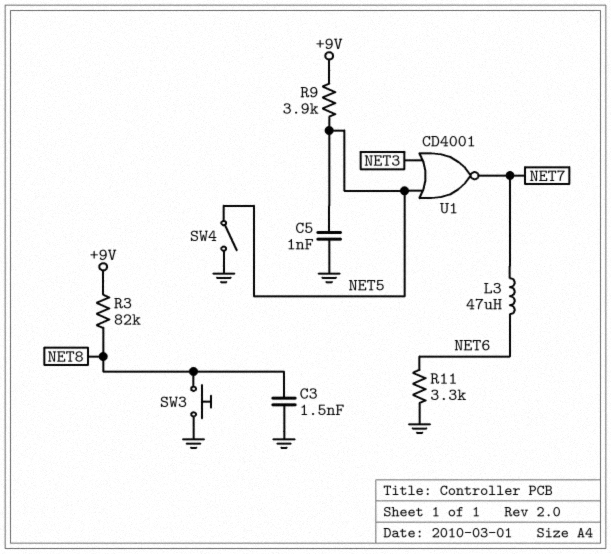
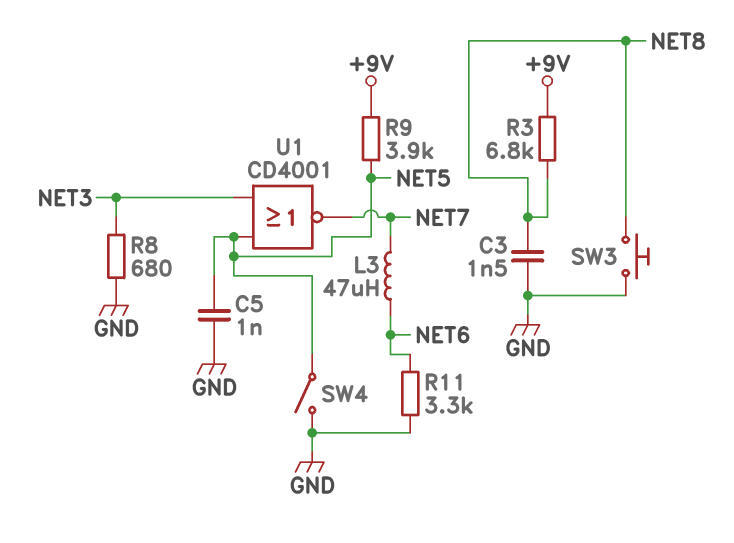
R3: 82k (+9V, NET8) -> 6.8k (+9V, NET8)
R8: none -> 680 (GND, NET3)

